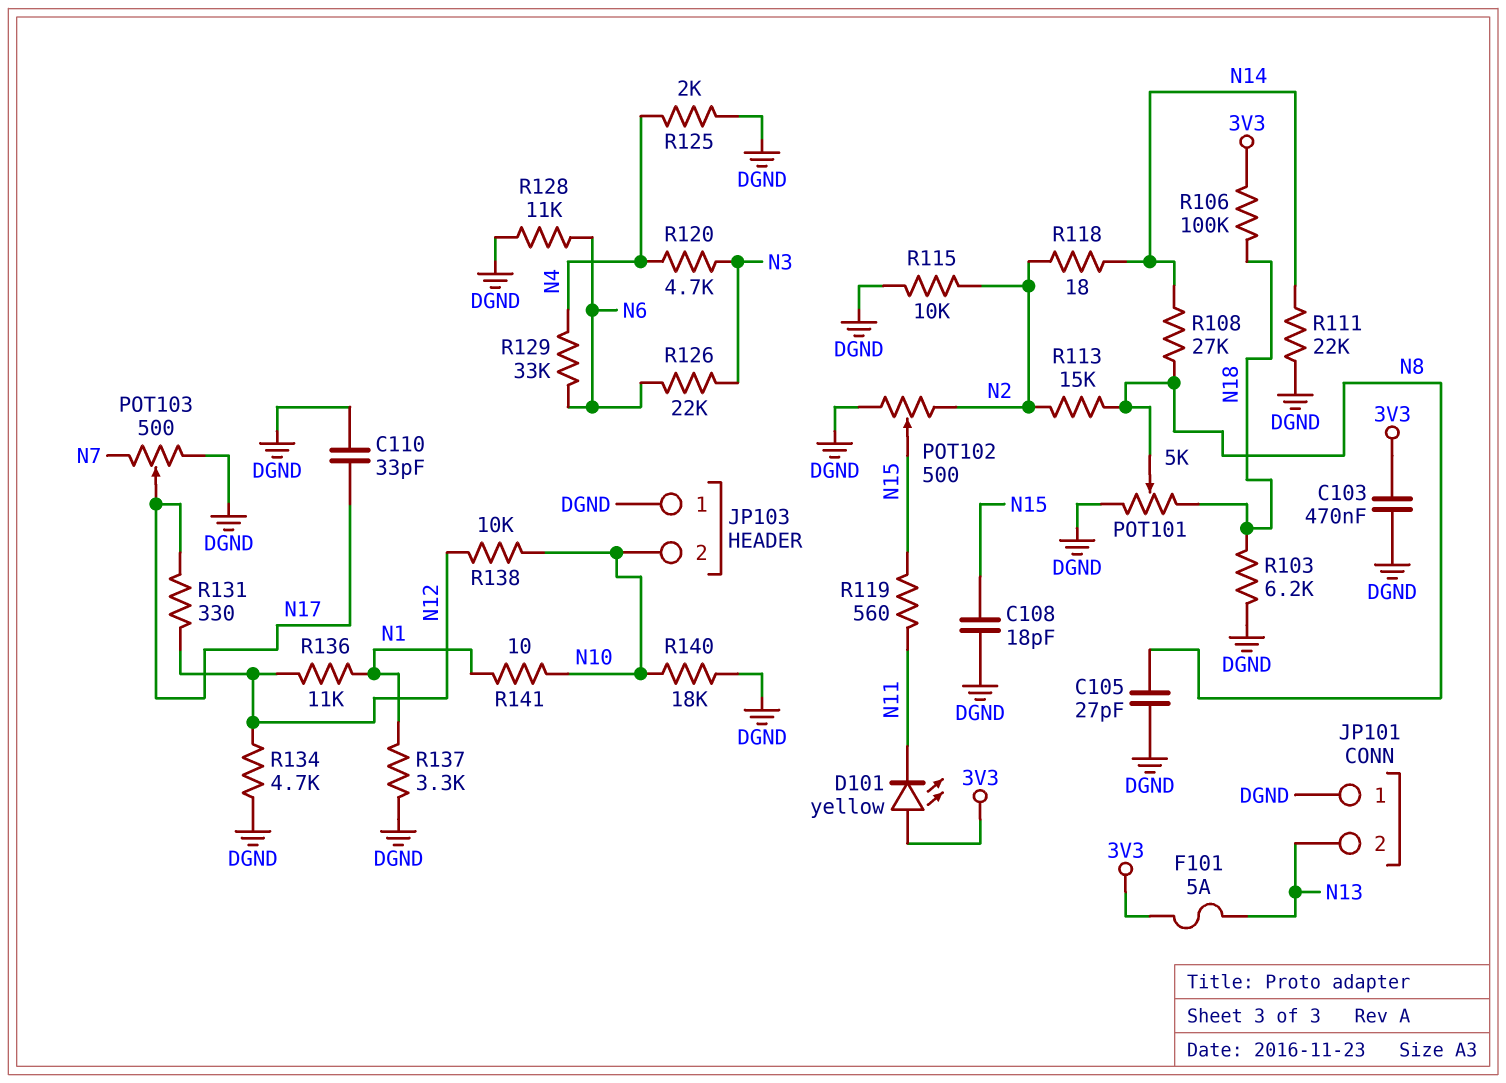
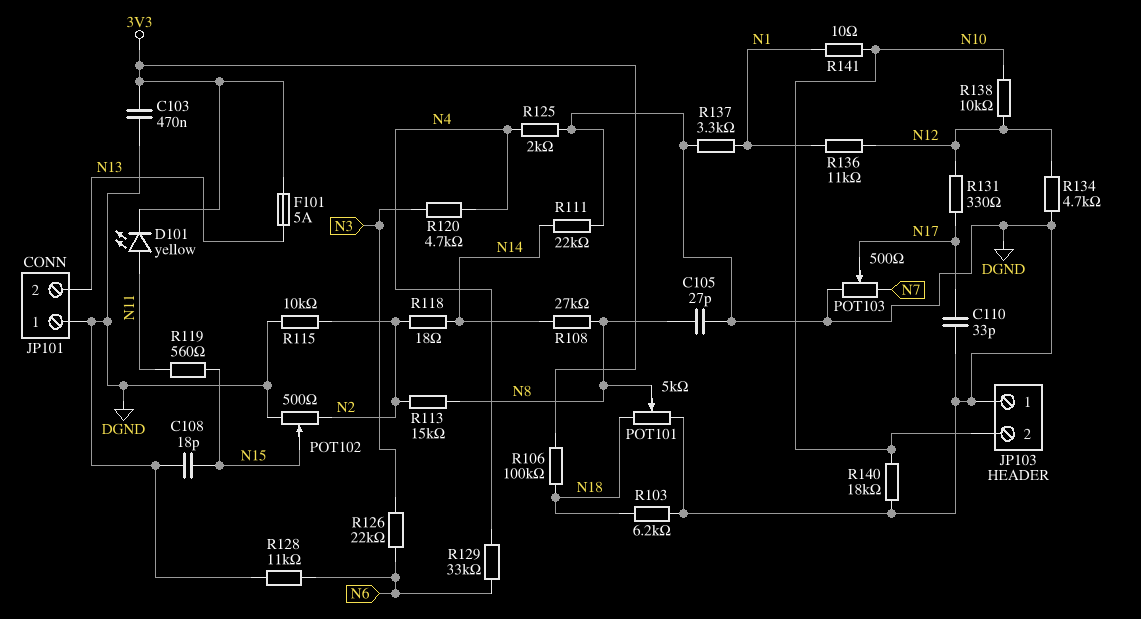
D101: LED yellow (A 3V3, K N11) -> LED yellow (A N11, K 3V3)

